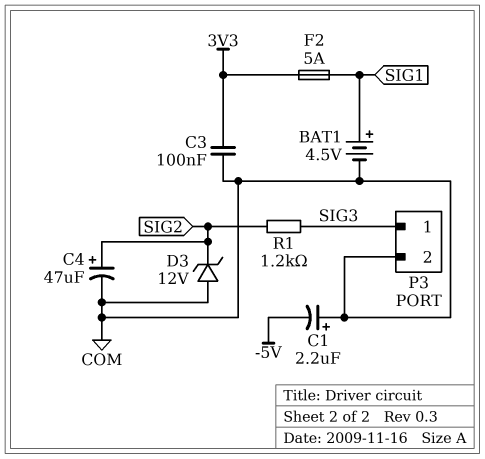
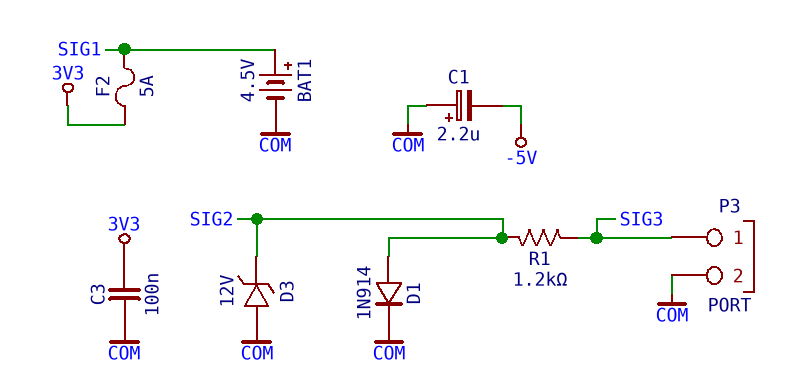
C4: 47uF (plus SIG2, minus COM) -> none
D1: none -> diode 1N914 (A SIG2, K COM)

